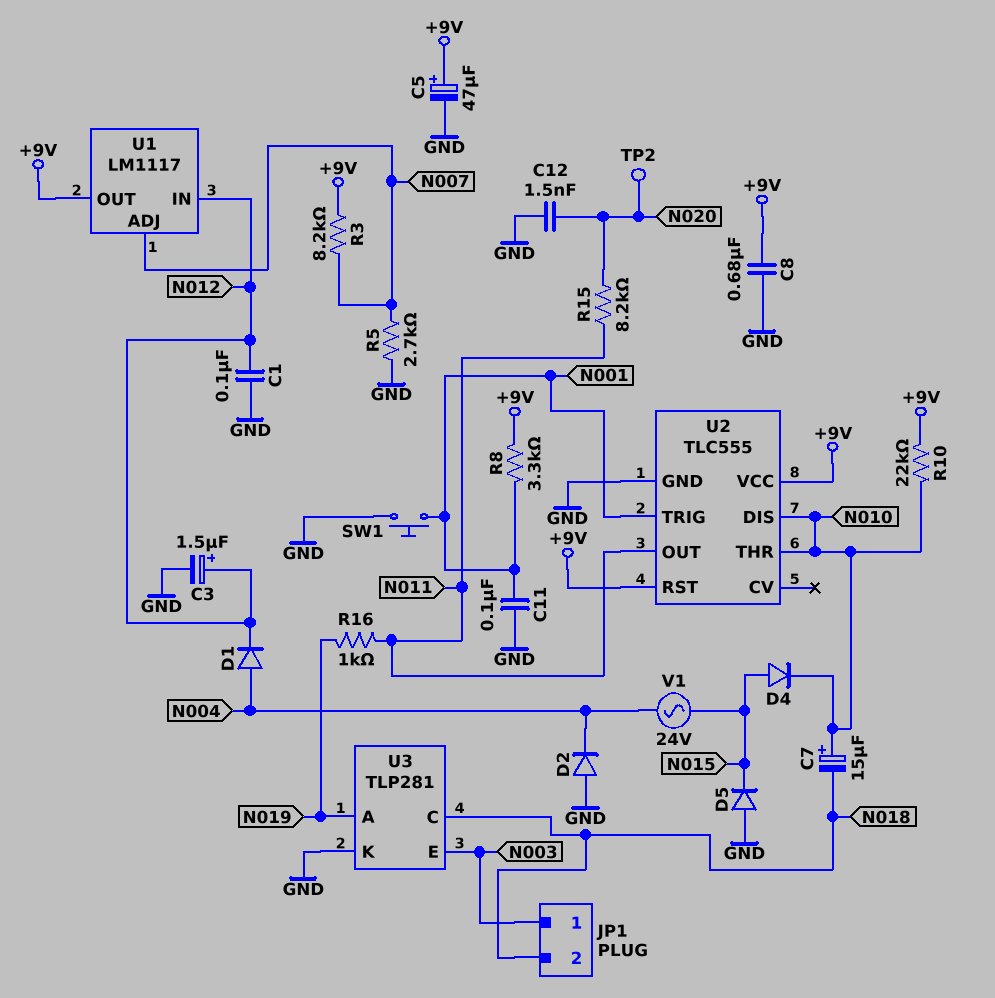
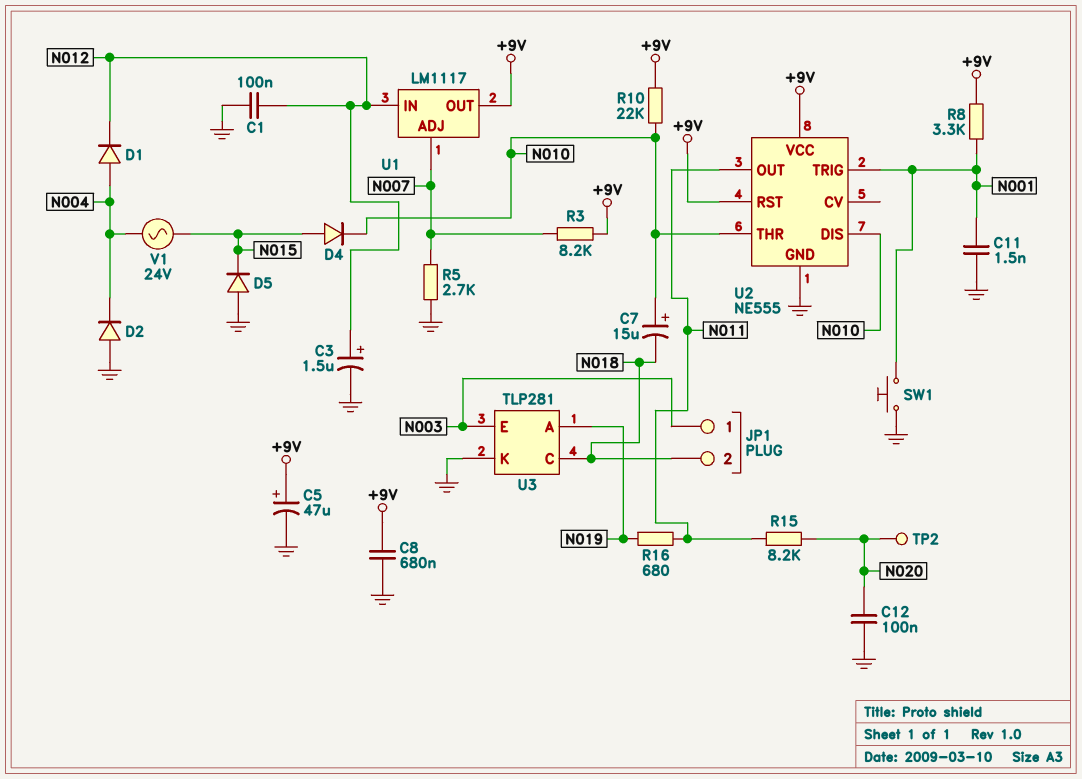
C11: 100nF (GND, N001) -> 1.5nF (GND, N001)
C12: 1.5nF (GND, N020) -> 100nF (GND, N020)
R16: 1k (N011, N019) -> 680 (N011, N019)
U2: TLC555 -> NE555

